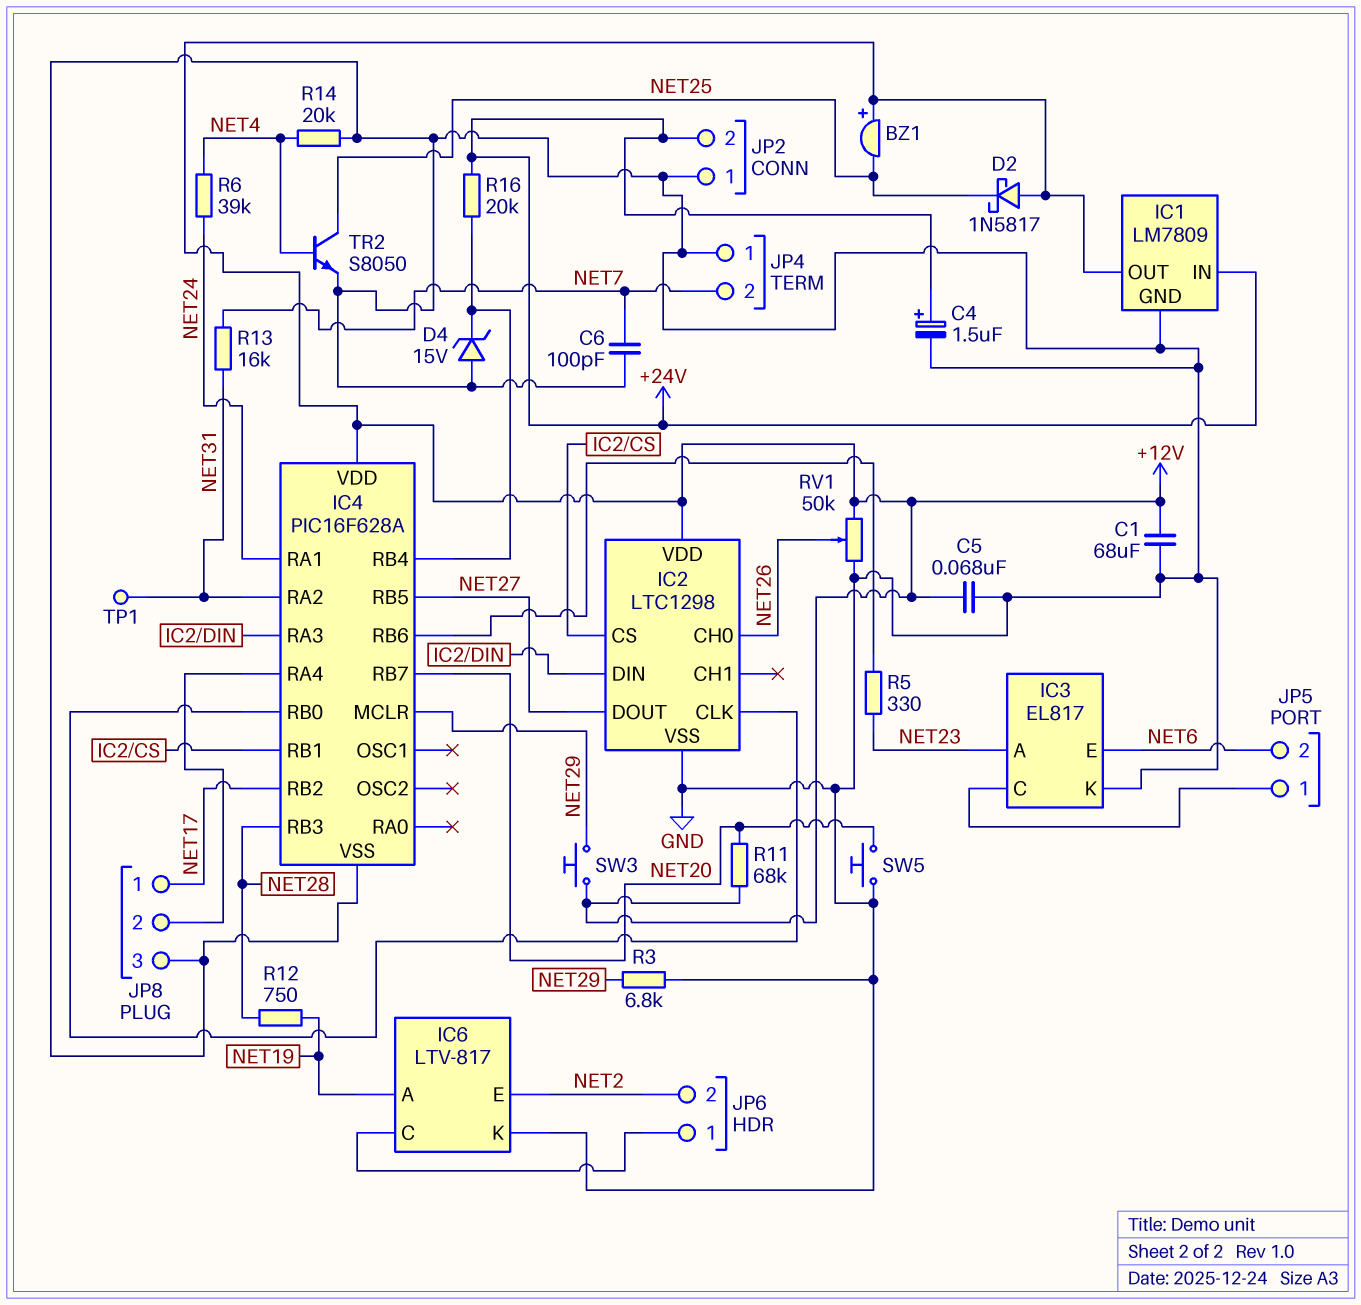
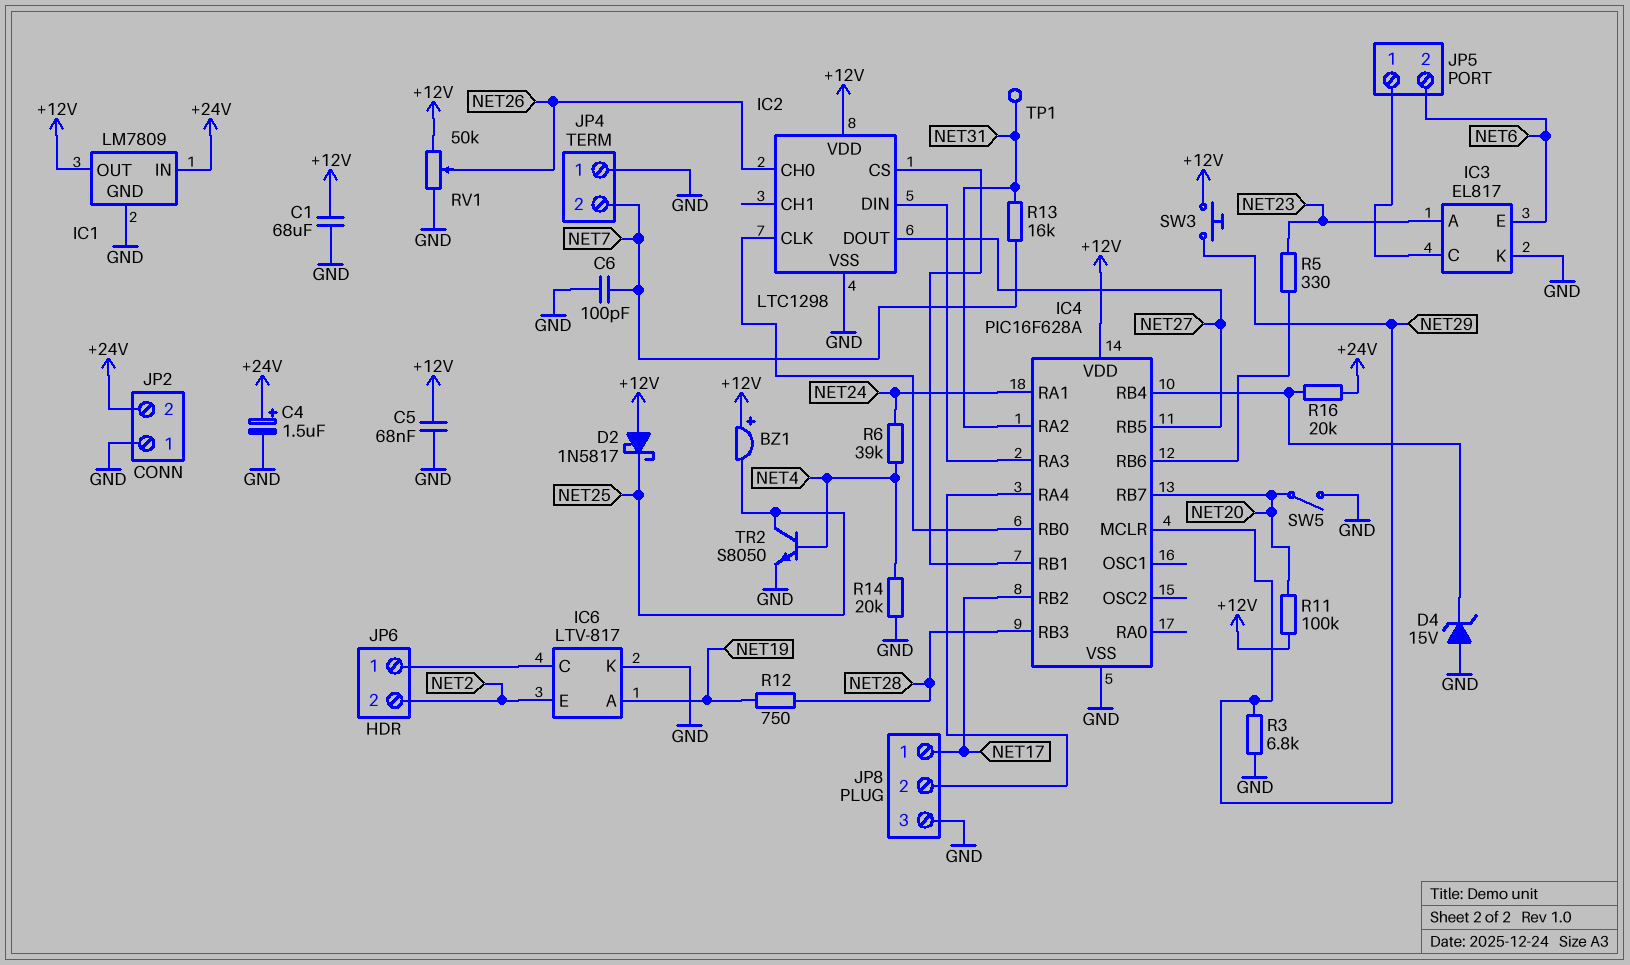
R11: 68k (+12V, NET20) -> 100k (+12V, NET20)
SW5: button (GND, NET20) -> switch (GND, NET20)

